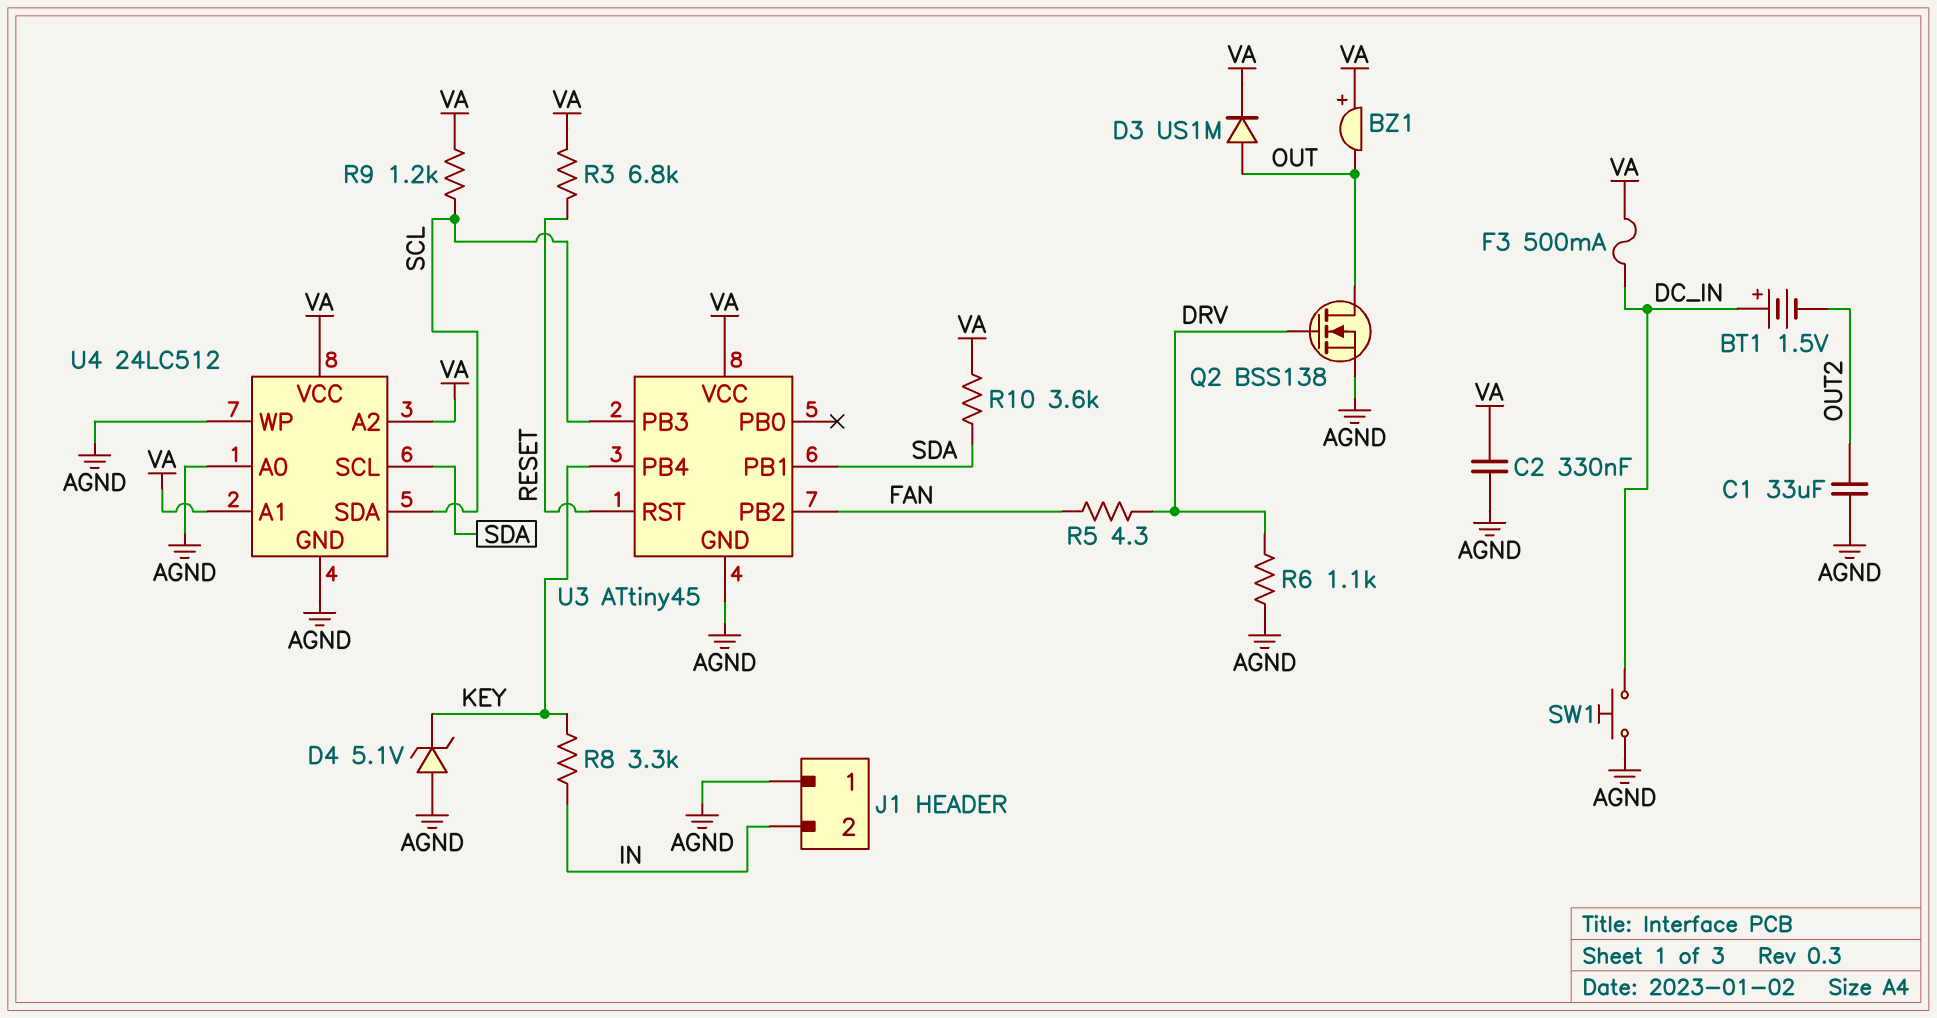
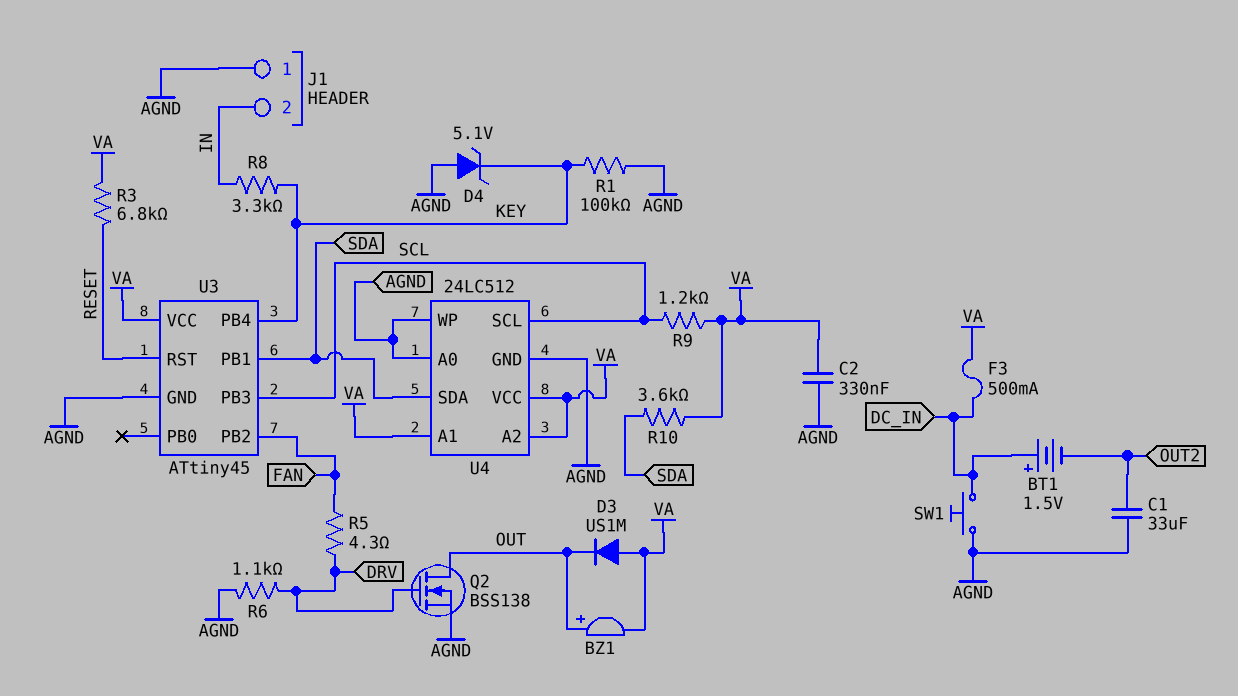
BZ1: buzzer (plus VA, minus OUT) -> buzzer (plus OUT, minus VA)
D3: diode US1M (A OUT, K VA) -> diode US1M (A VA, K OUT)
R1: none -> 100k (AGND, KEY)
U4 pin SCL: SDA -> SCL
U4 pin SDA: SCL -> SDA

